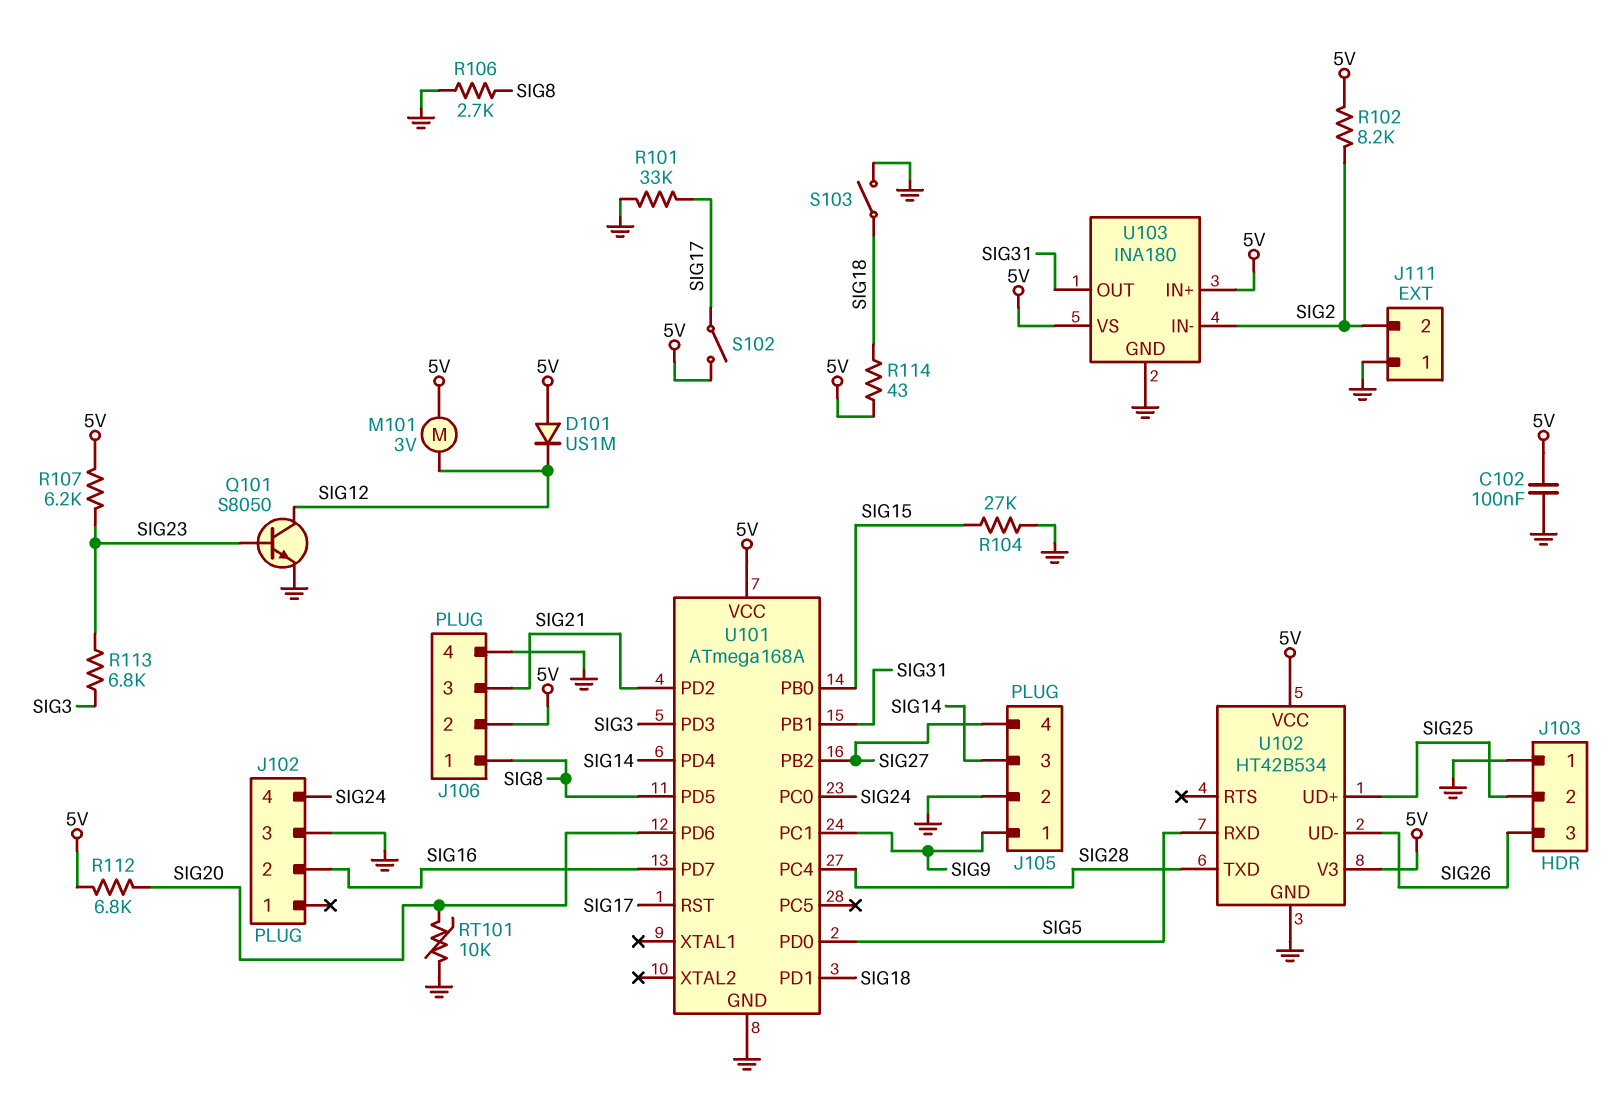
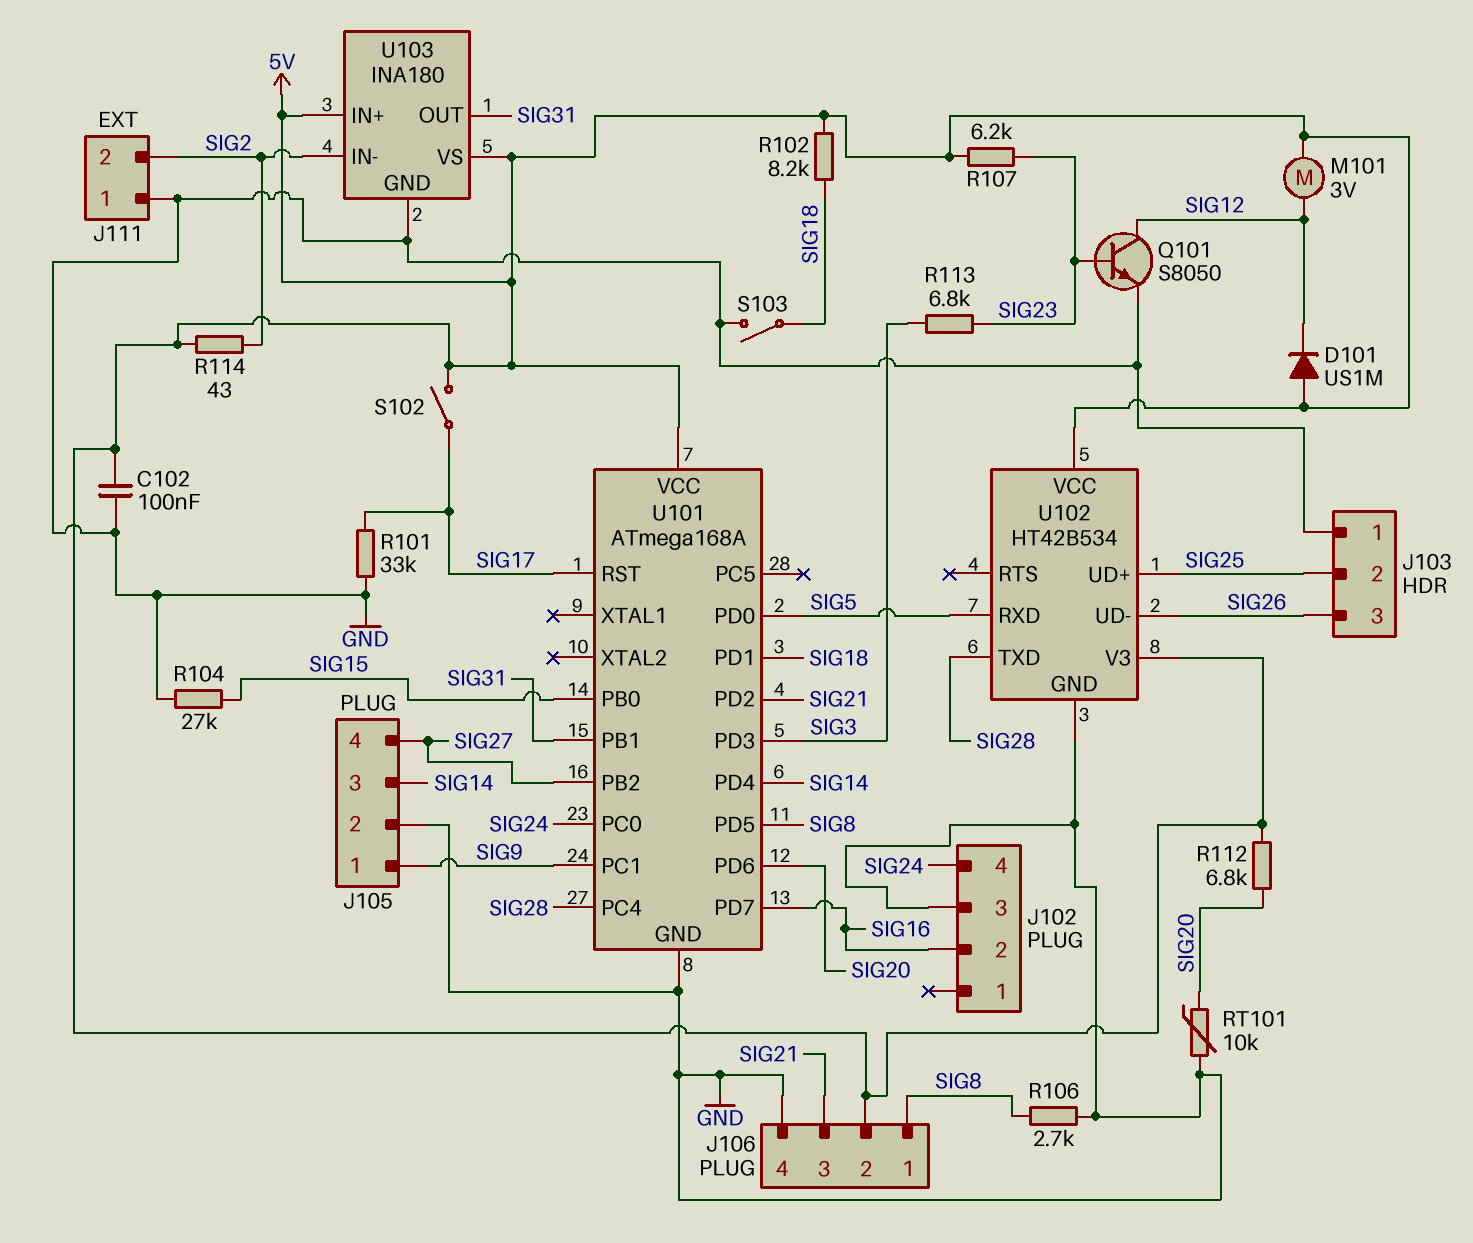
R102: 8.2k (5V, SIG2) -> 8.2k (5V, SIG18)
R114: 43 (5V, SIG18) -> 43 (5V, SIG2)

